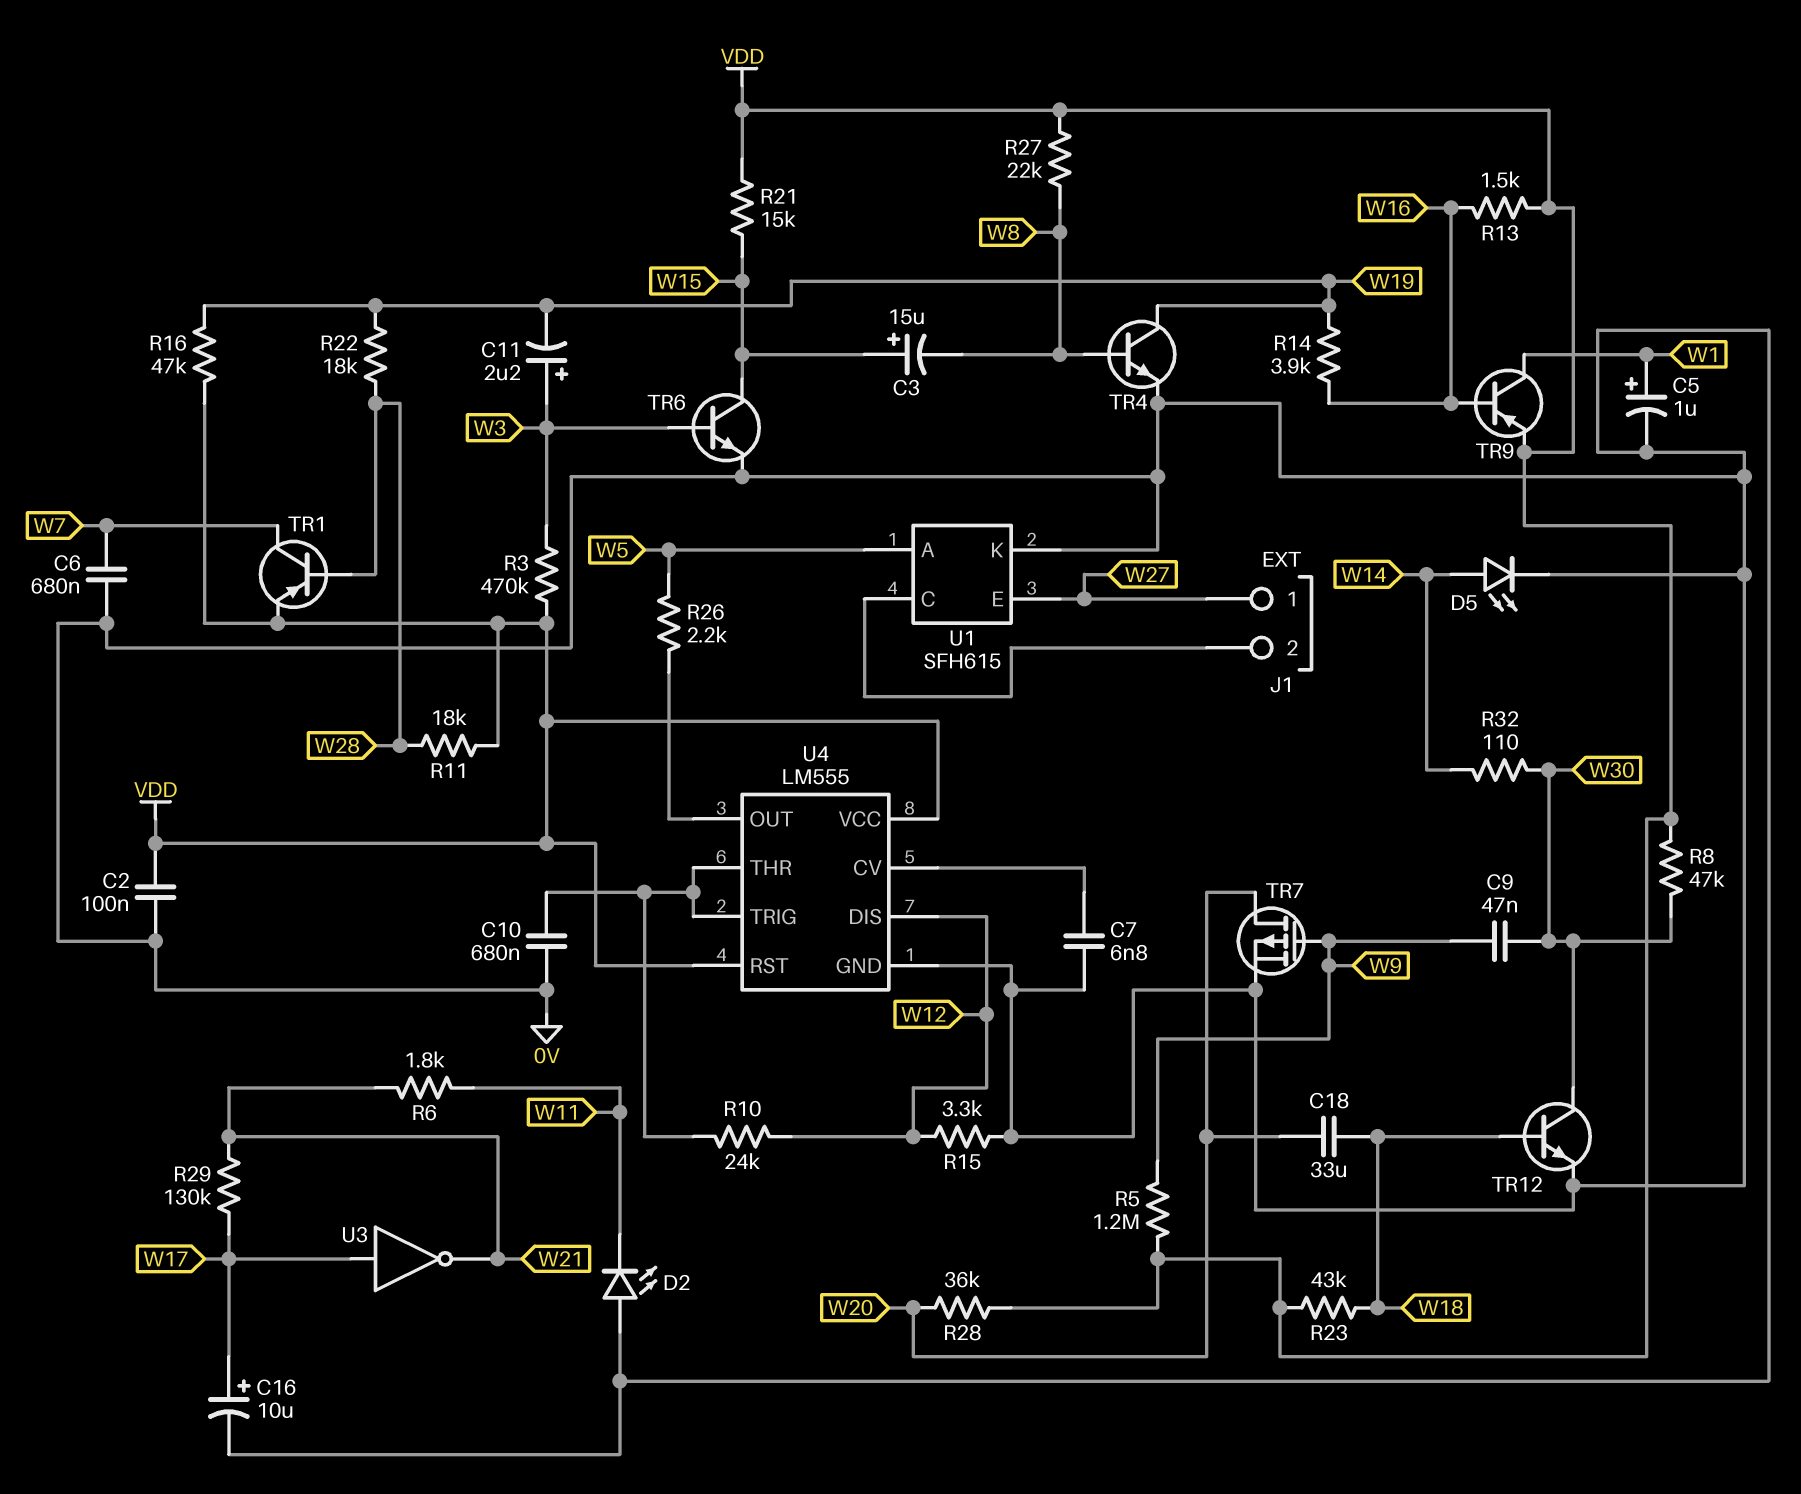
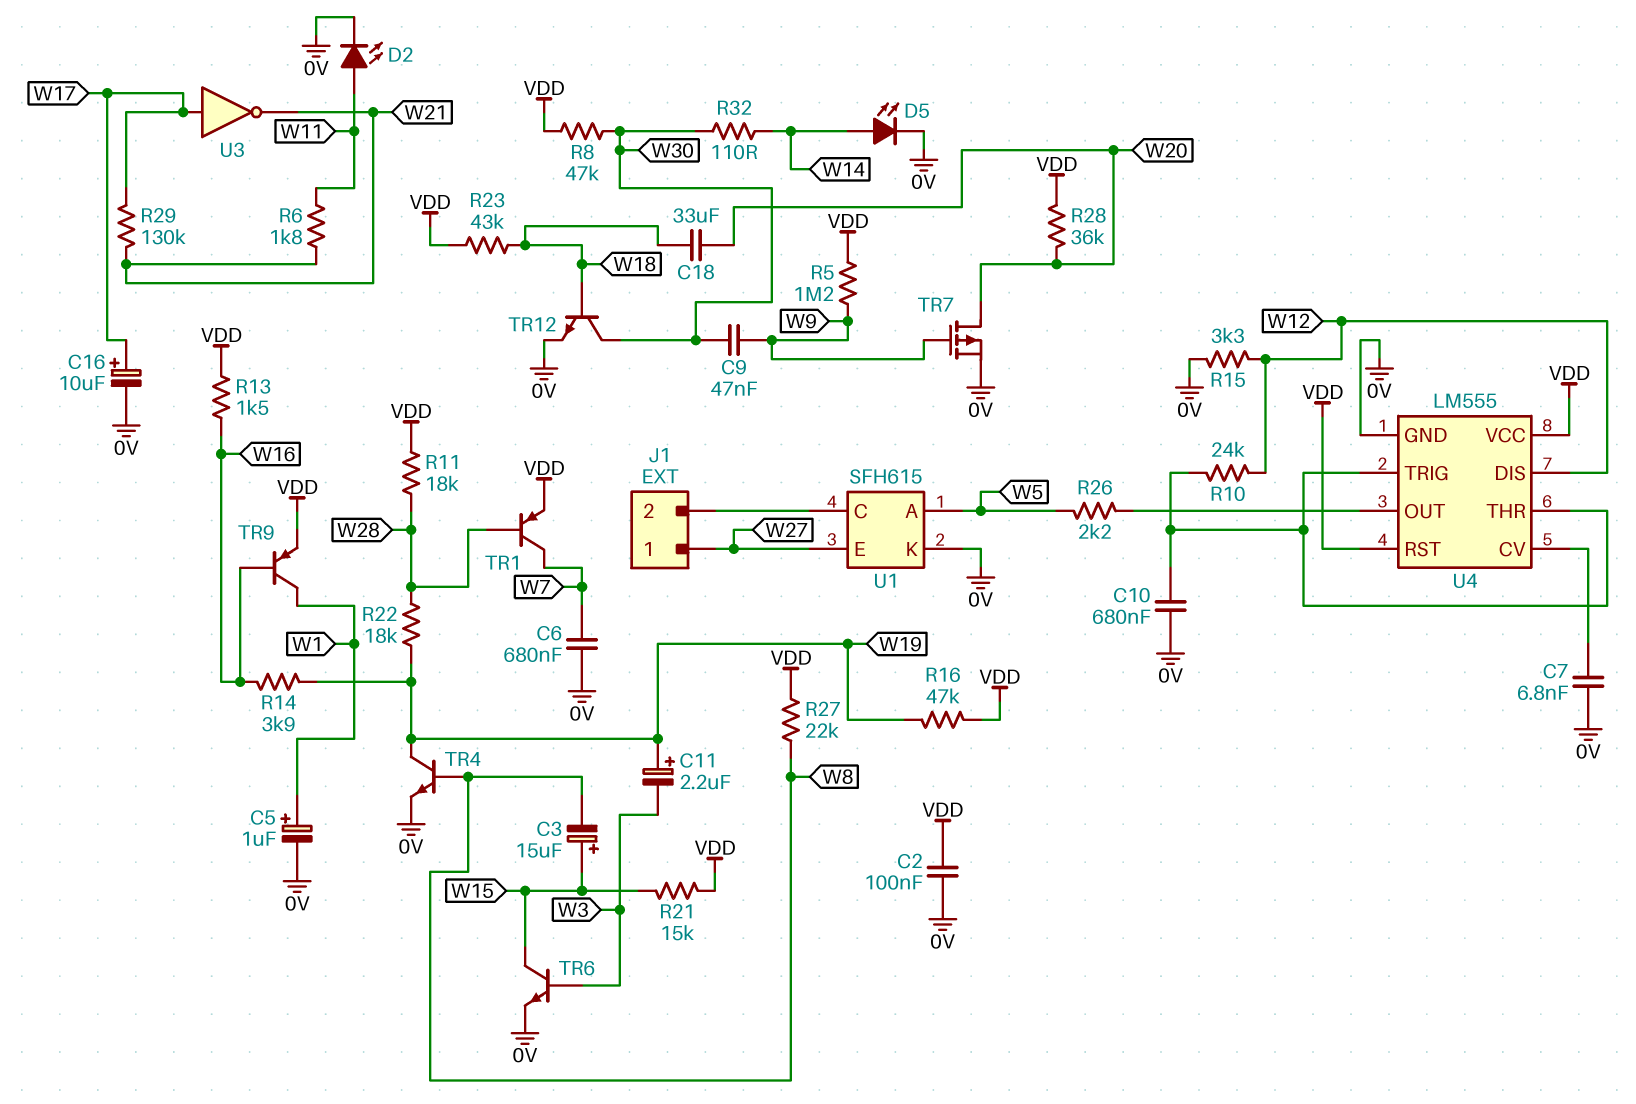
C11: 2.2uF (plus W3, minus W19) -> 2.2uF (plus W19, minus W3)
D2: LED (A 0V, K W11) -> LED (A W11, K 0V)
R3: 470k (VDD, W3) -> none

